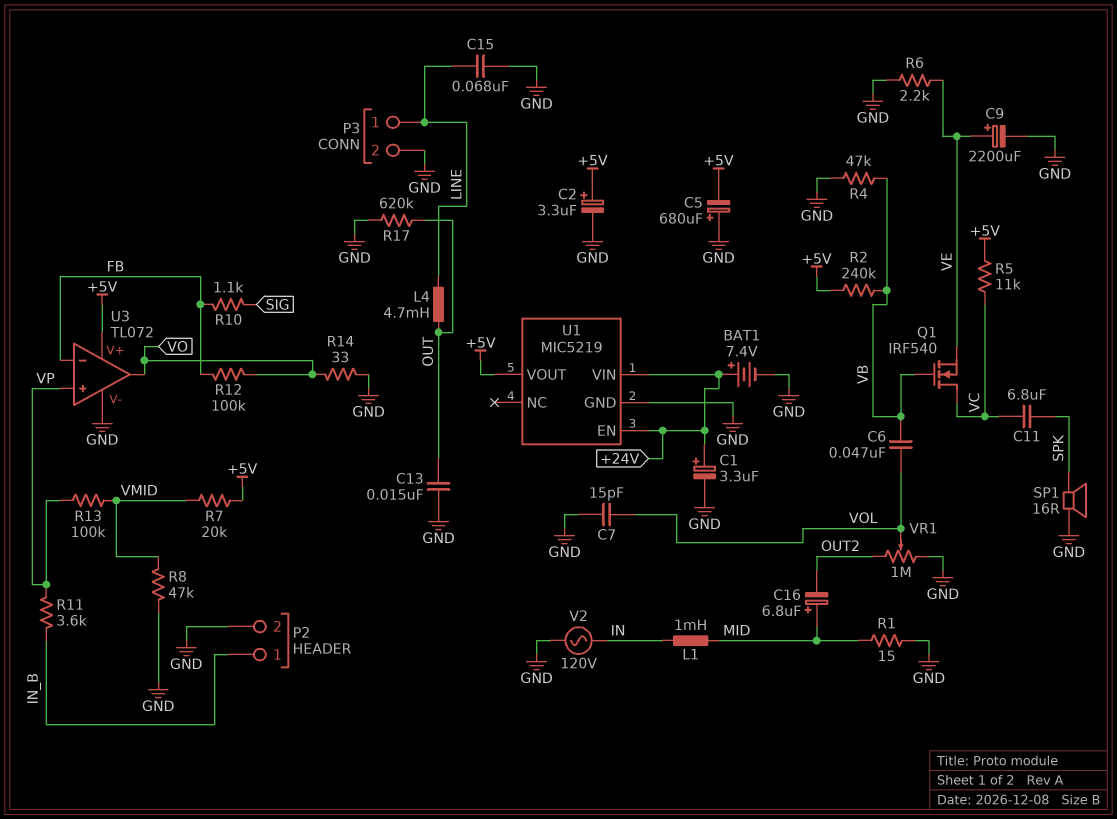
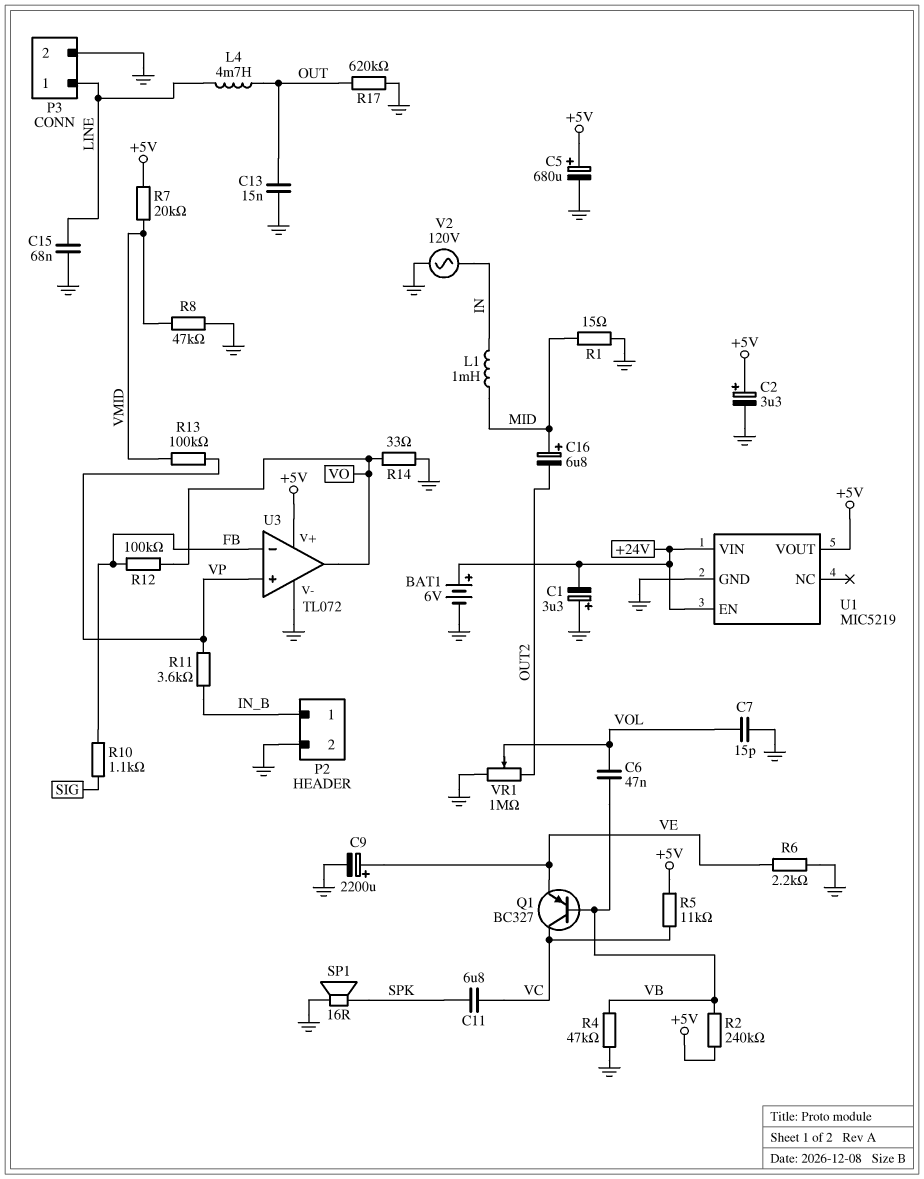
BAT1: 7.4V (plus +24V, minus GND) -> 6V (plus +24V, minus GND)
C1: 3.3uF (plus +24V, minus GND) -> 3.3uF (plus GND, minus +24V)
C5: 680uF (plus GND, minus +5V) -> 680uF (plus +5V, minus GND)
Q1: NMOS IRF540 (G VB, D VC, S VE) -> PNP BC327 (B VB, C VC, E VE)

